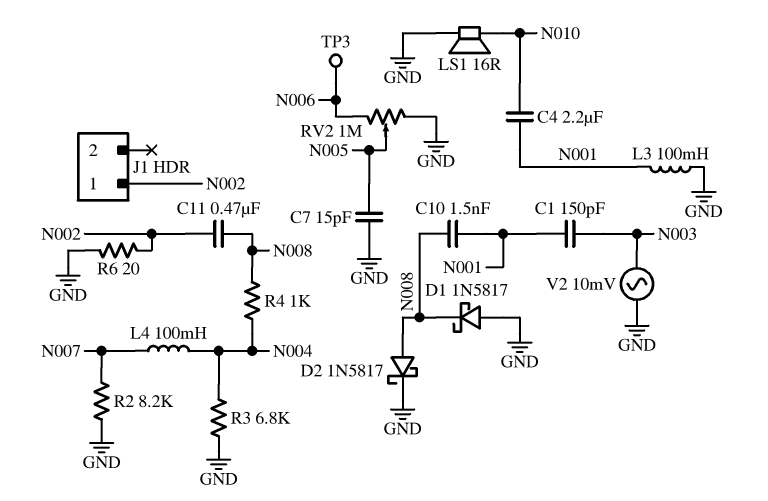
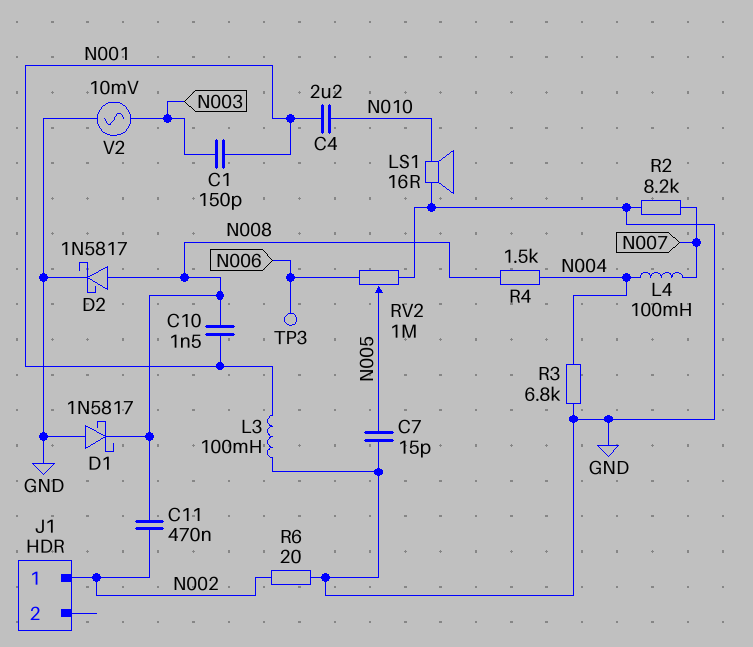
R4: 1k (N004, N008) -> 1.5k (N004, N008)

